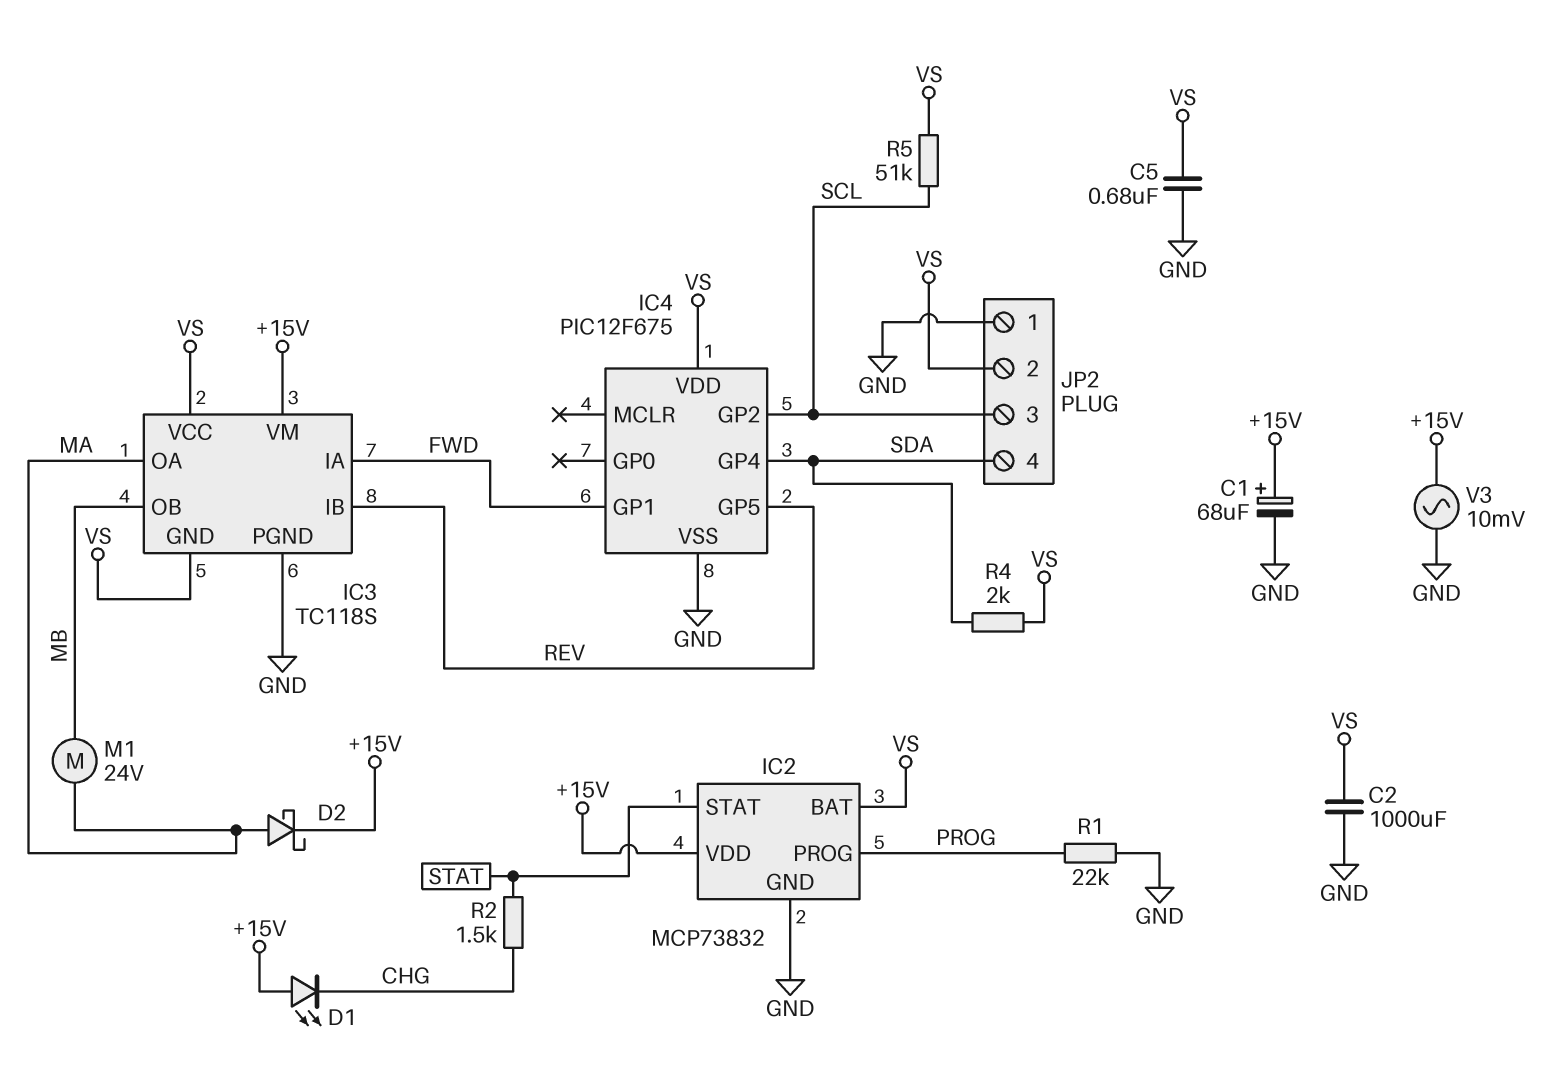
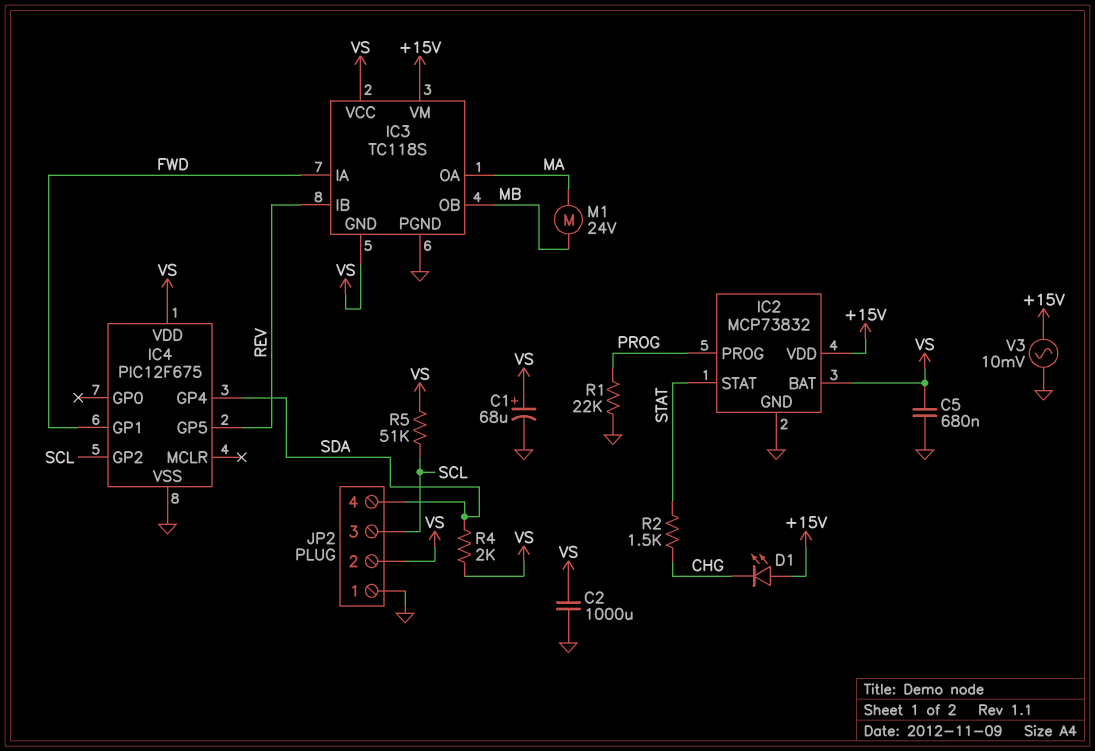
C1: 68uF (plus +15V, minus GND) -> 68uF (plus VS, minus GND)
D2: schottky (A MA, K +15V) -> none

